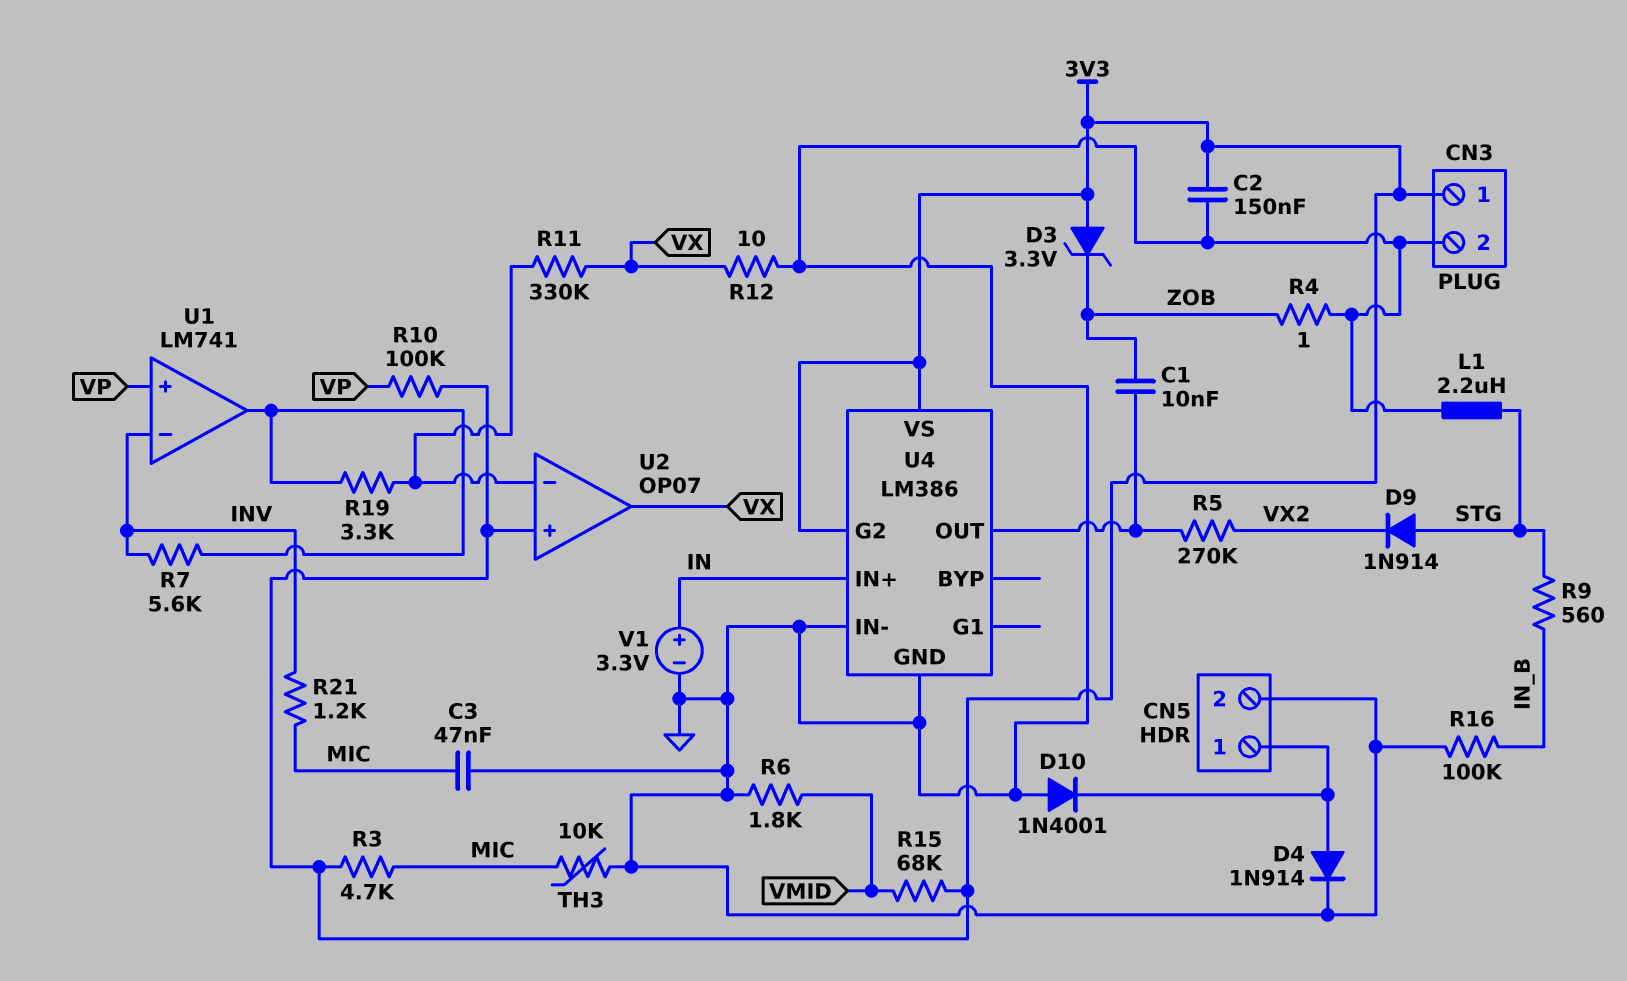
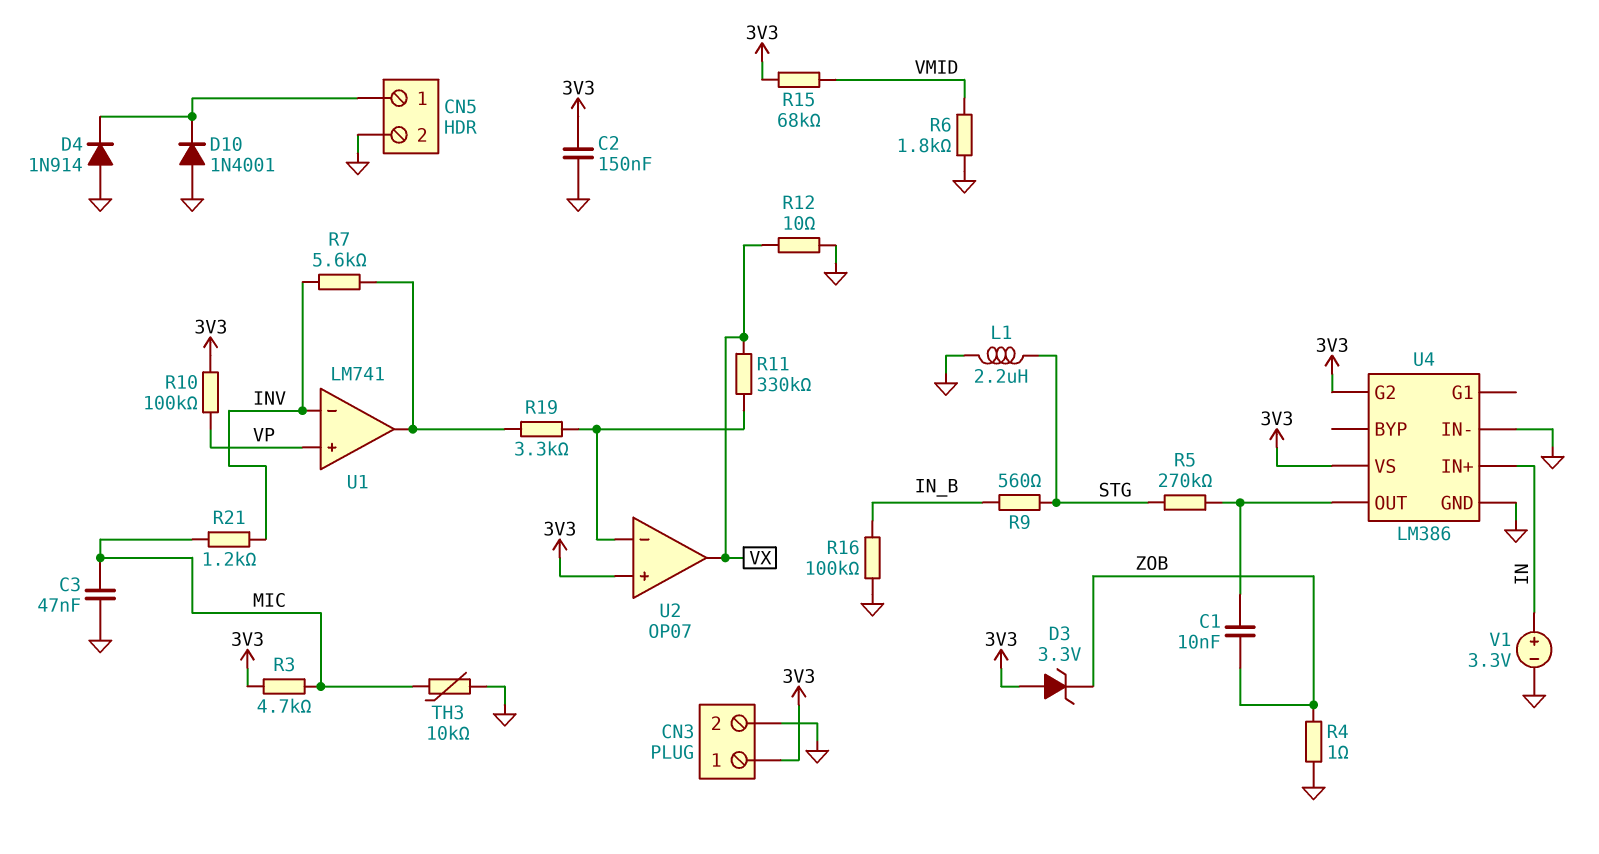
D4: diode 1N914 (A CN5/1, K GND) -> diode 1N914 (A GND, K CN5/1)
D9: diode 1N914 (A STG, K VX2) -> none
R5: 270k (U4/OUT, VX2) -> 270k (STG, U4/OUT)

